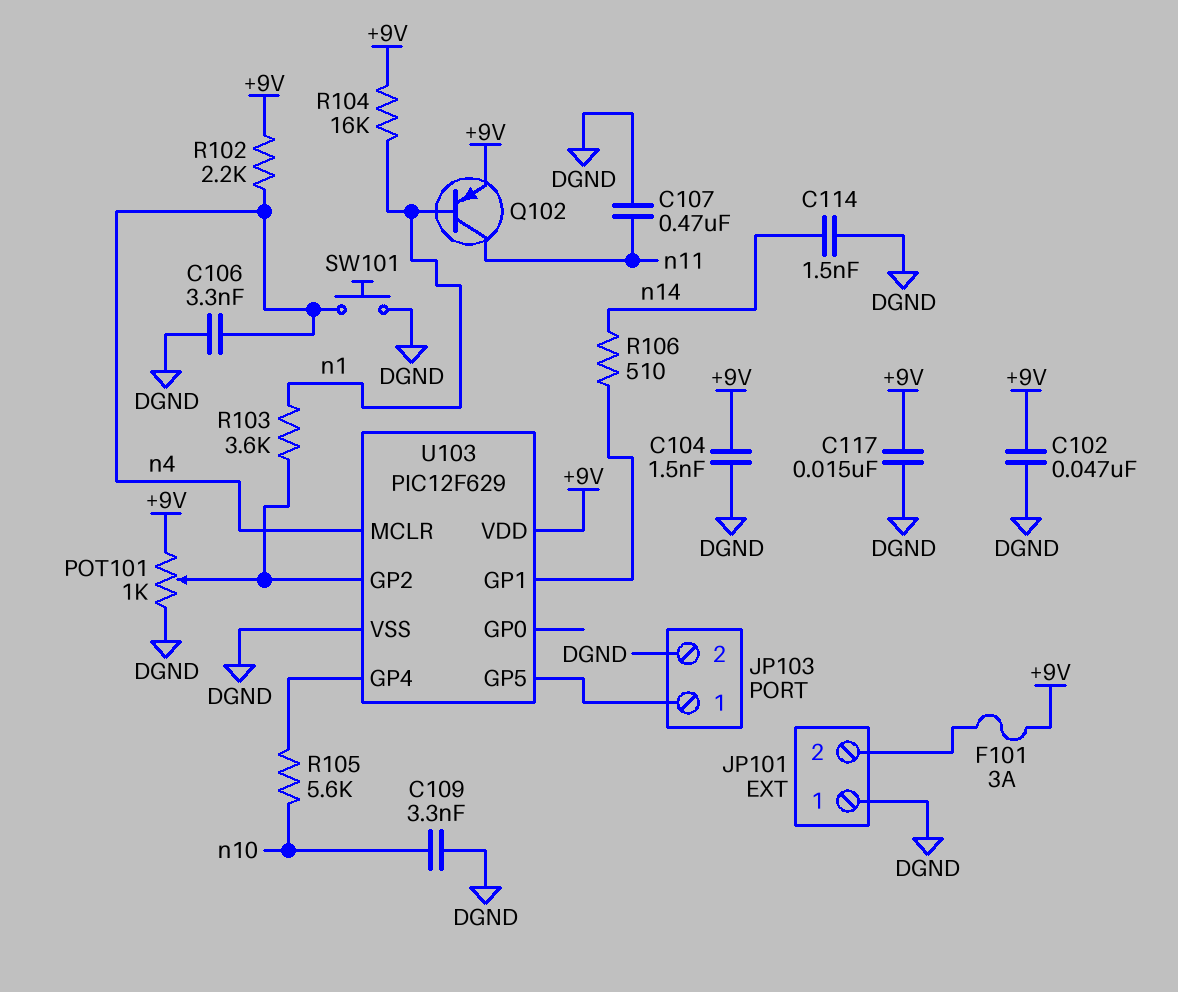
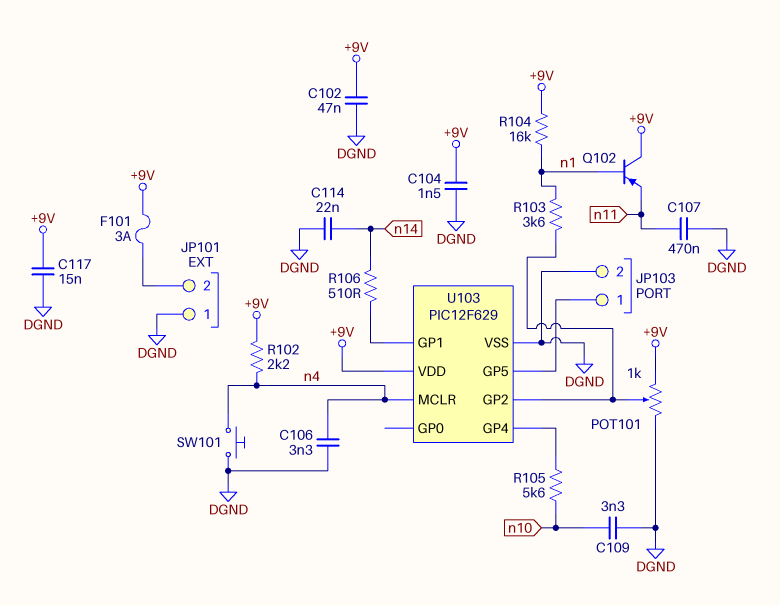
C114: 1.5nF (DGND, n14) -> 22nF (DGND, n14)
Q102: PNP (B n1, C n11, E +9V) -> PNP (B n1, C +9V, E n11)

